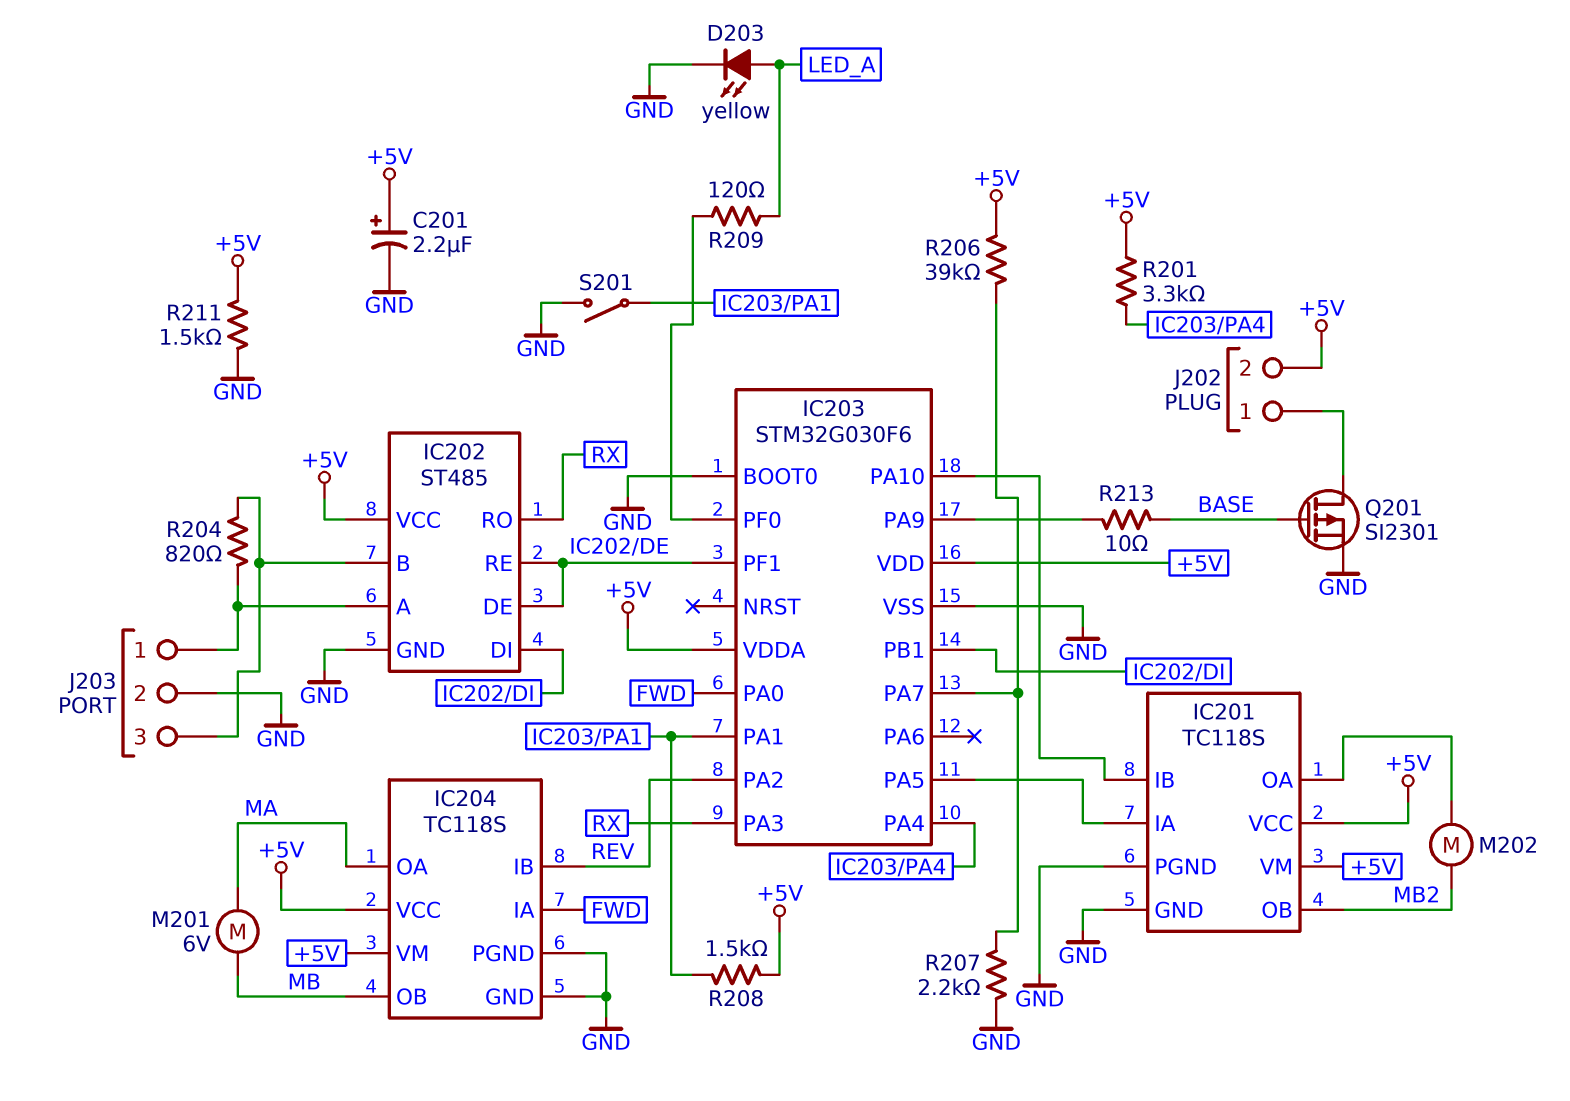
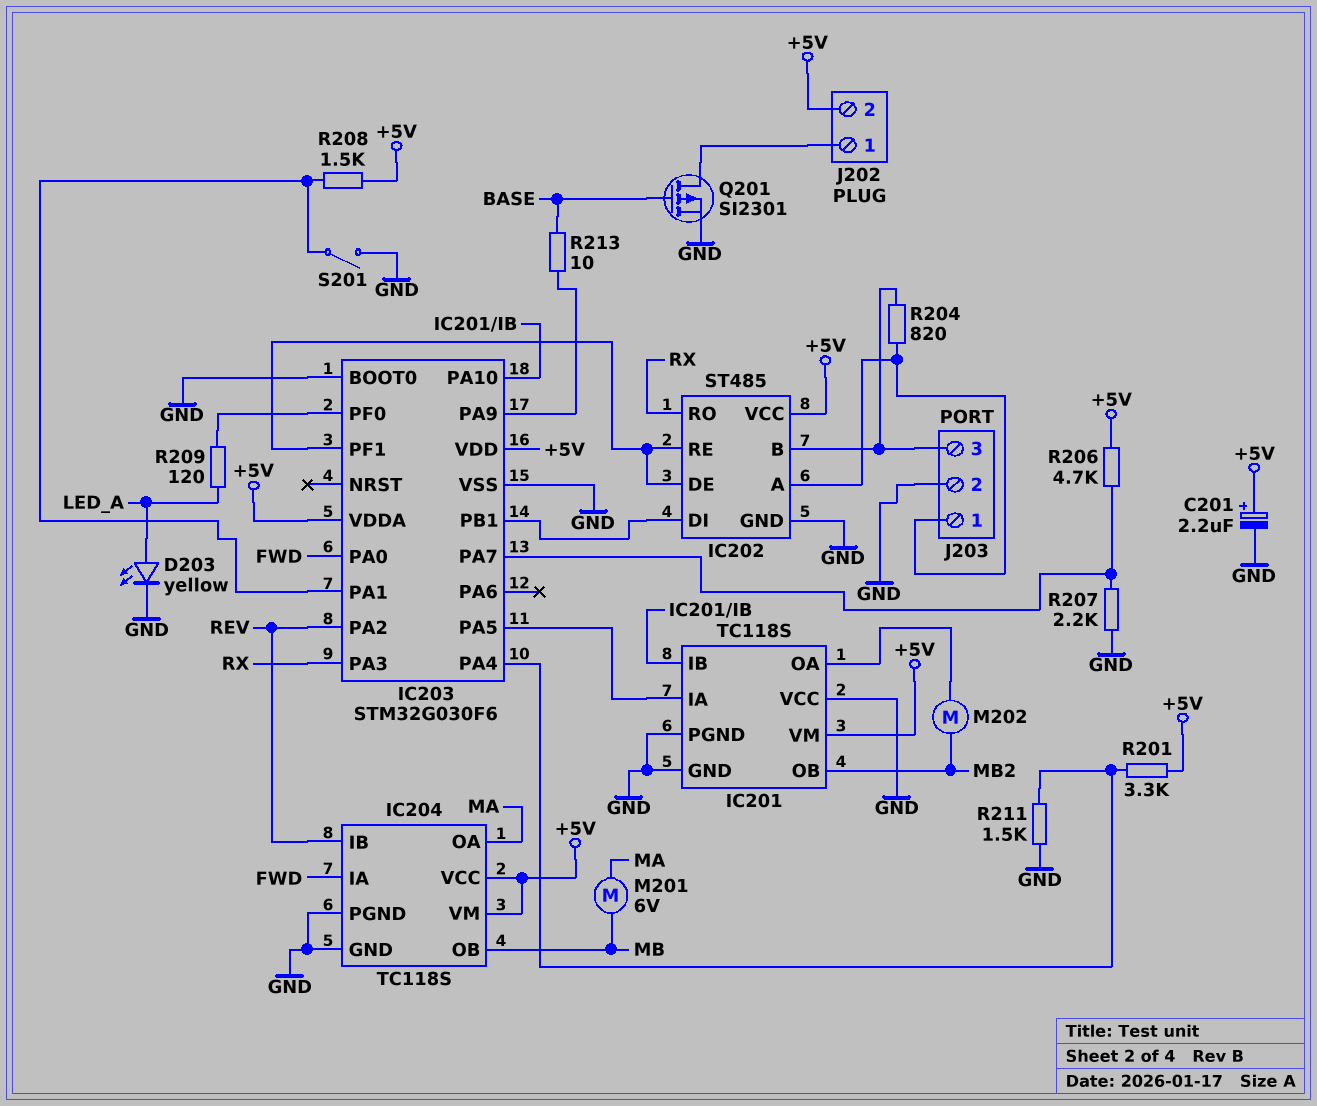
IC201 pin VCC: +5V -> GND
R206: 39k (+5V, IC203/PA7) -> 4.7k (+5V, IC203/PA7)
R211: 1.5k (+5V, GND) -> 1.5k (GND, IC203/PA4)

